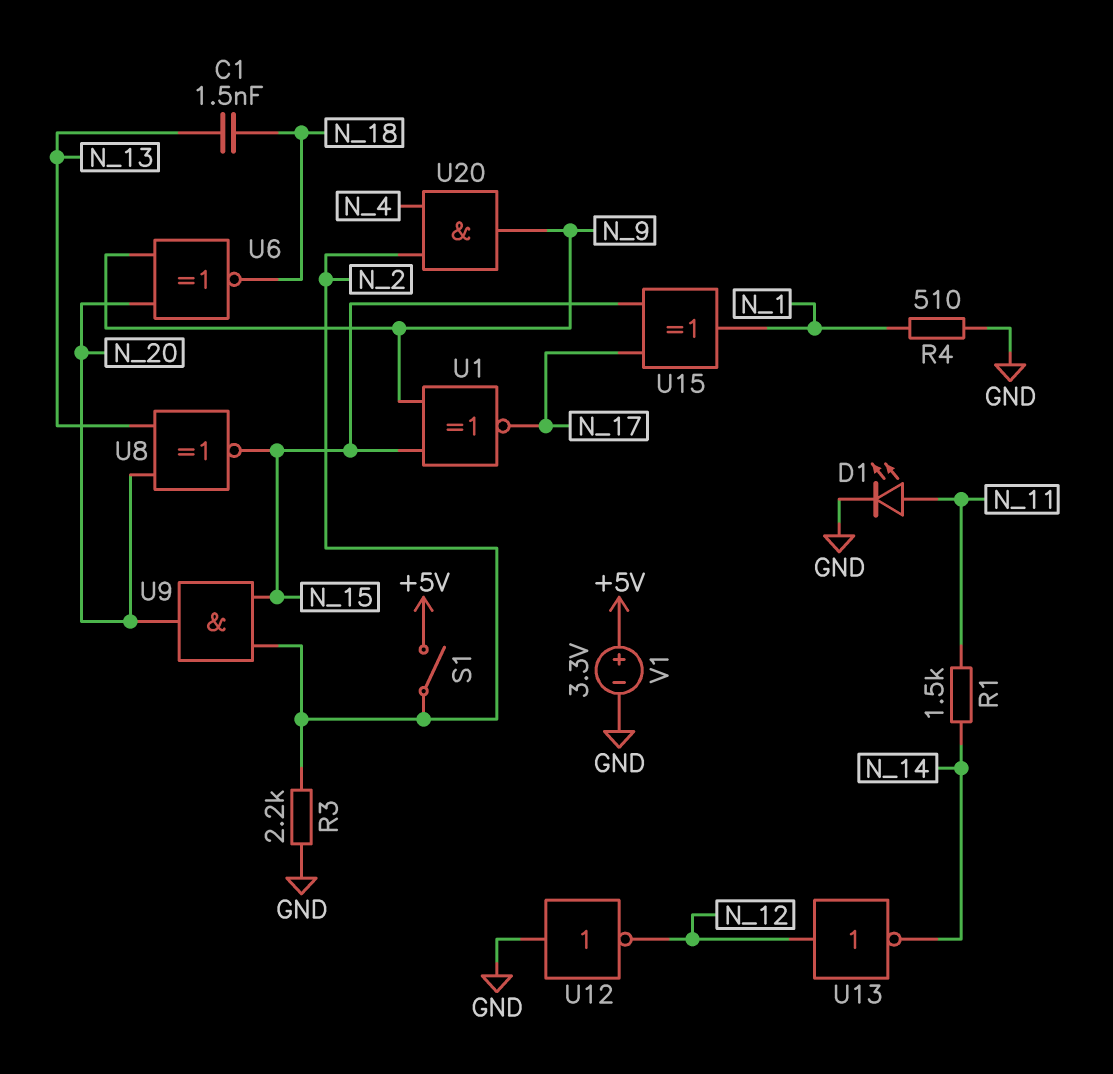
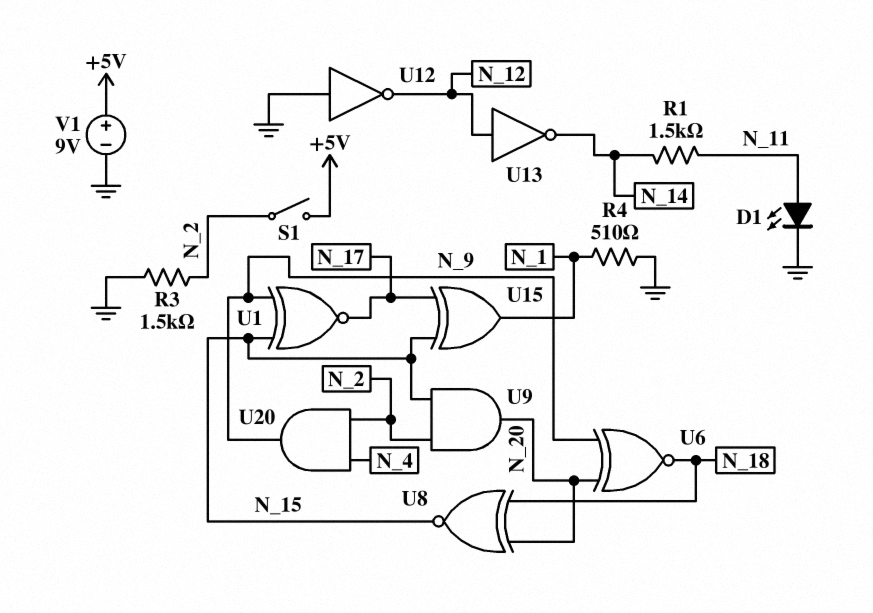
C1: 1.5nF (N_13, N_18) -> none
R3: 2.2k (GND, N_2) -> 1.5k (GND, N_2)
U8: XNOR (in N_13, in N_20, out N_15) -> XNOR (in N_18, in N_20, out N_15)
V1: 3.3V (plus +5V, minus GND) -> 9V (plus +5V, minus GND)

